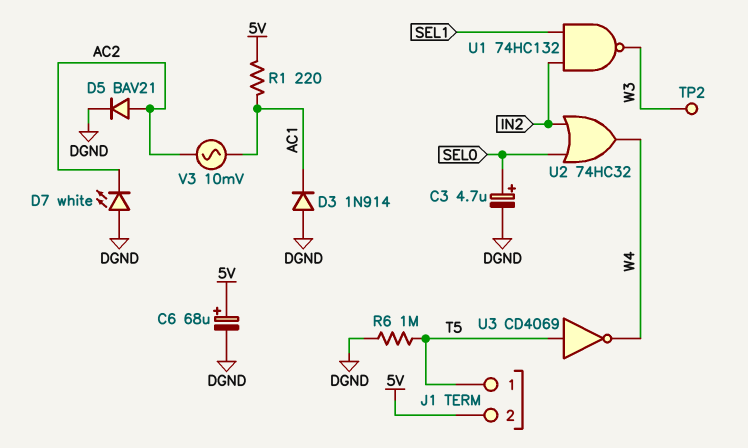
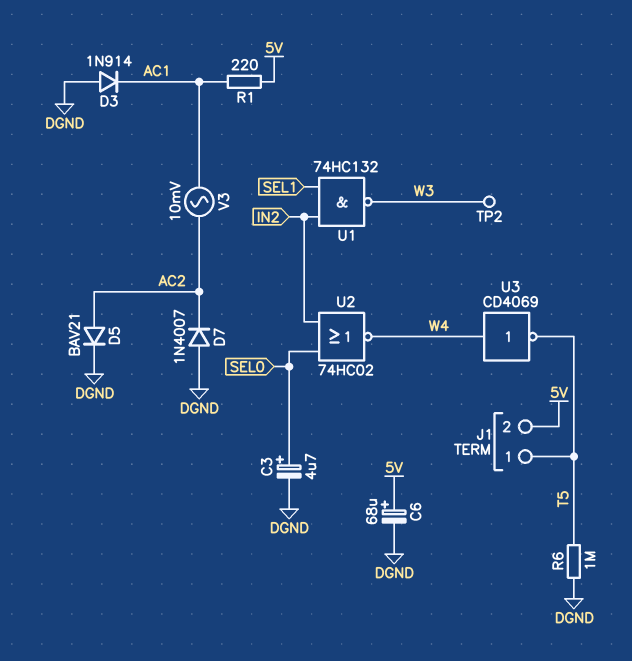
D7: LED white (A DGND, K AC2) -> diode 1N4007 (A DGND, K AC2)
U2: OR 74HC32 (in IN2, in SEL0, out W4) -> NOR 74HC02 (in IN2, in SEL0, out W4)
U3: NOT CD4069 (in T5, out W4) -> NOT CD4069 (in W4, out T5)

